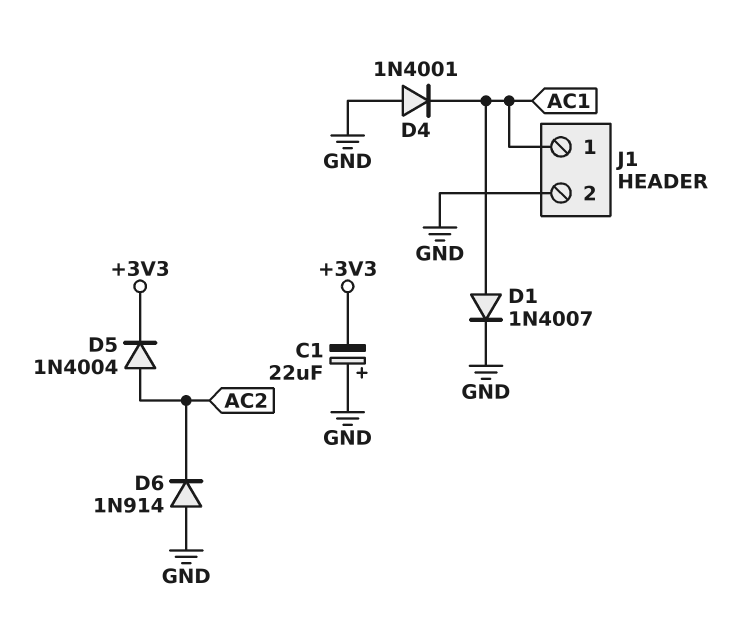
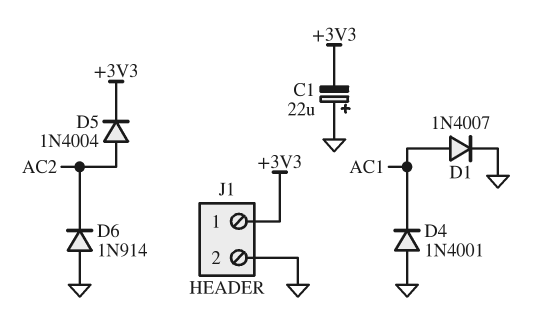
J1 pin 1: AC1 -> +3V3

